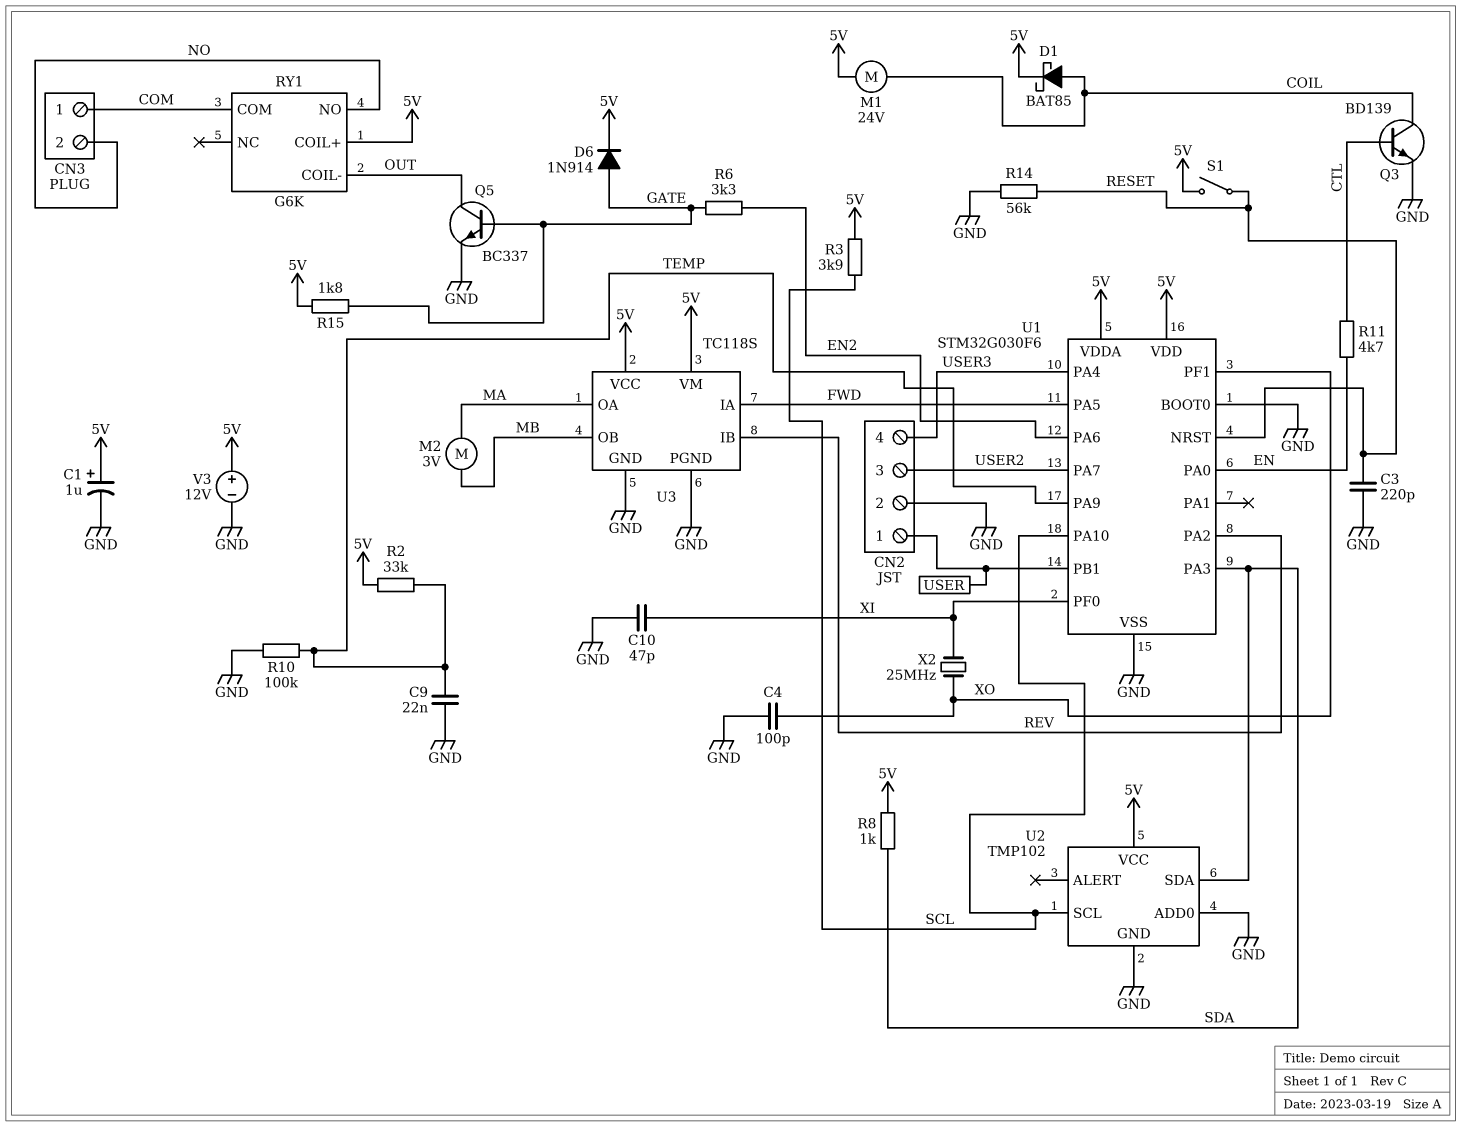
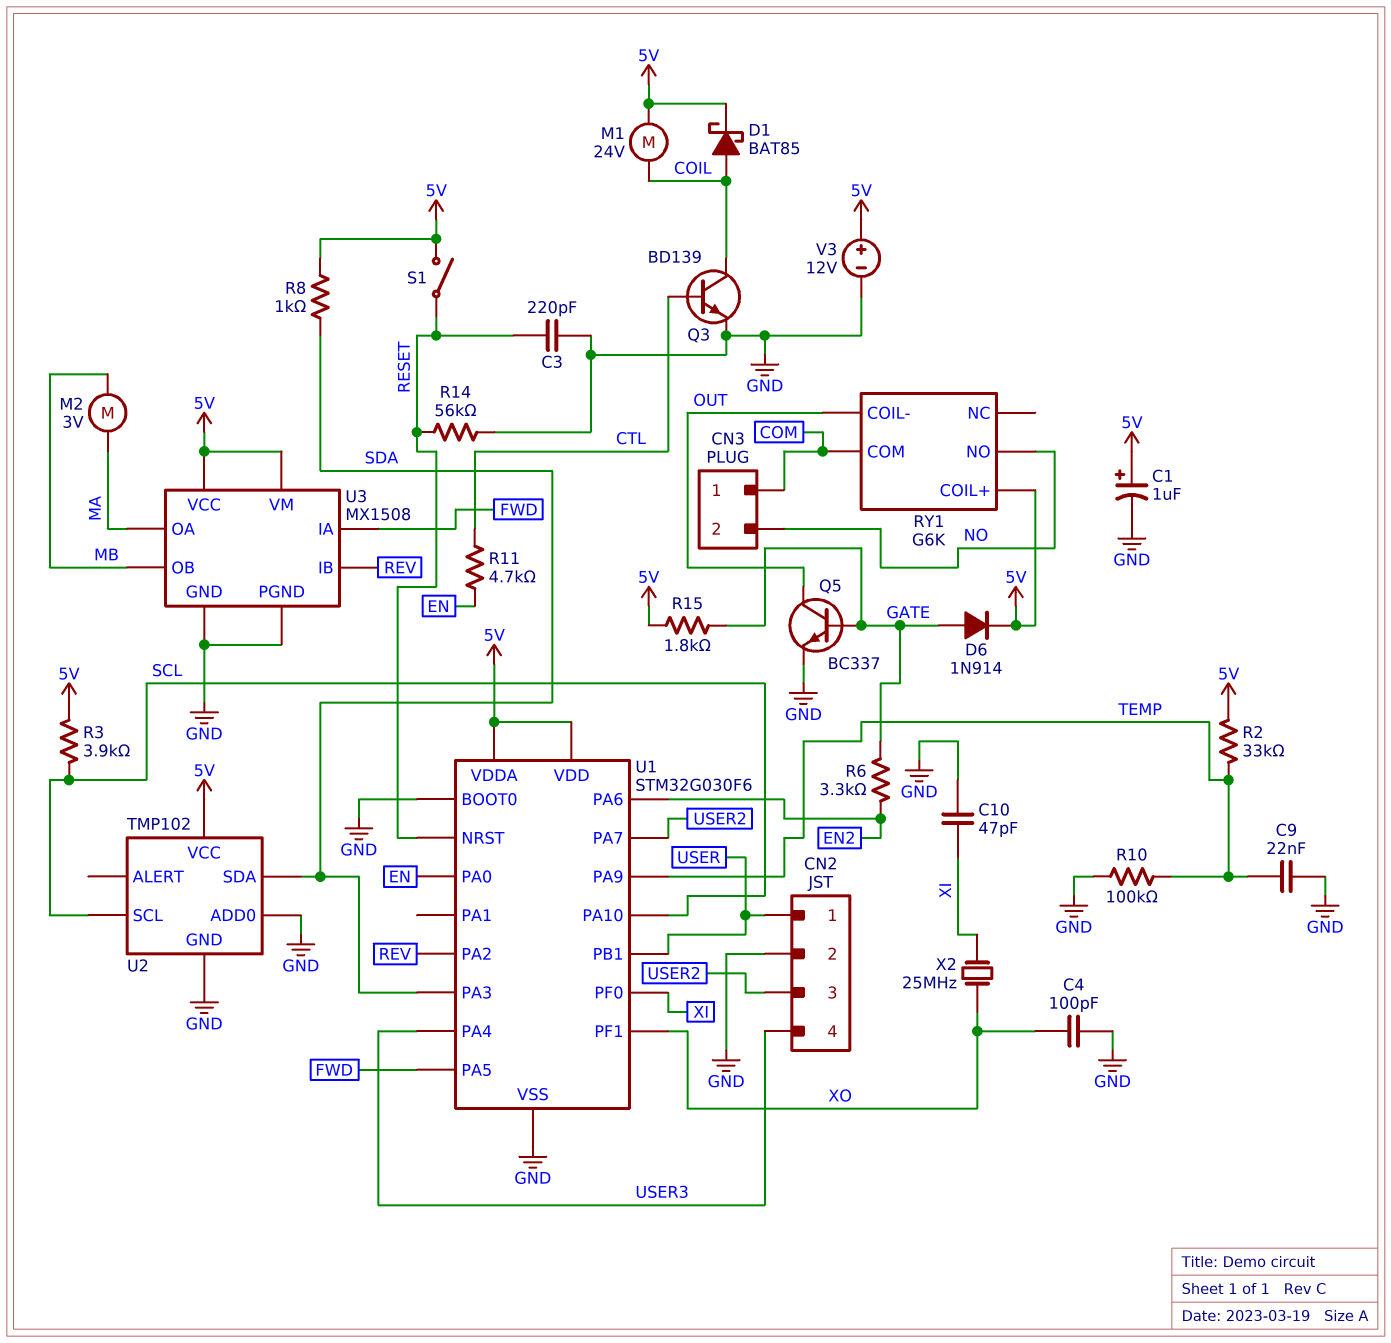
U3: TC118S -> MX1508

